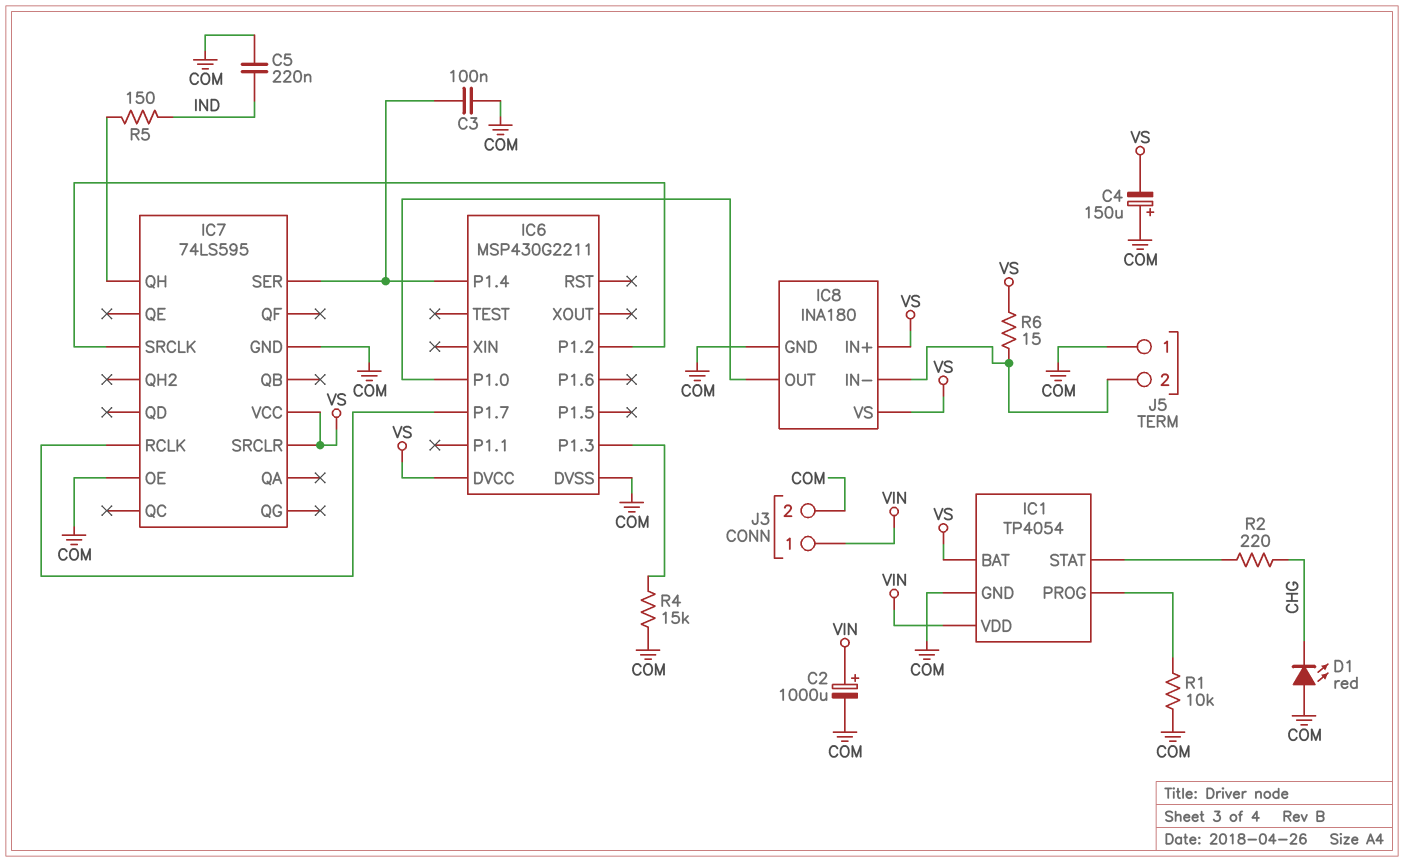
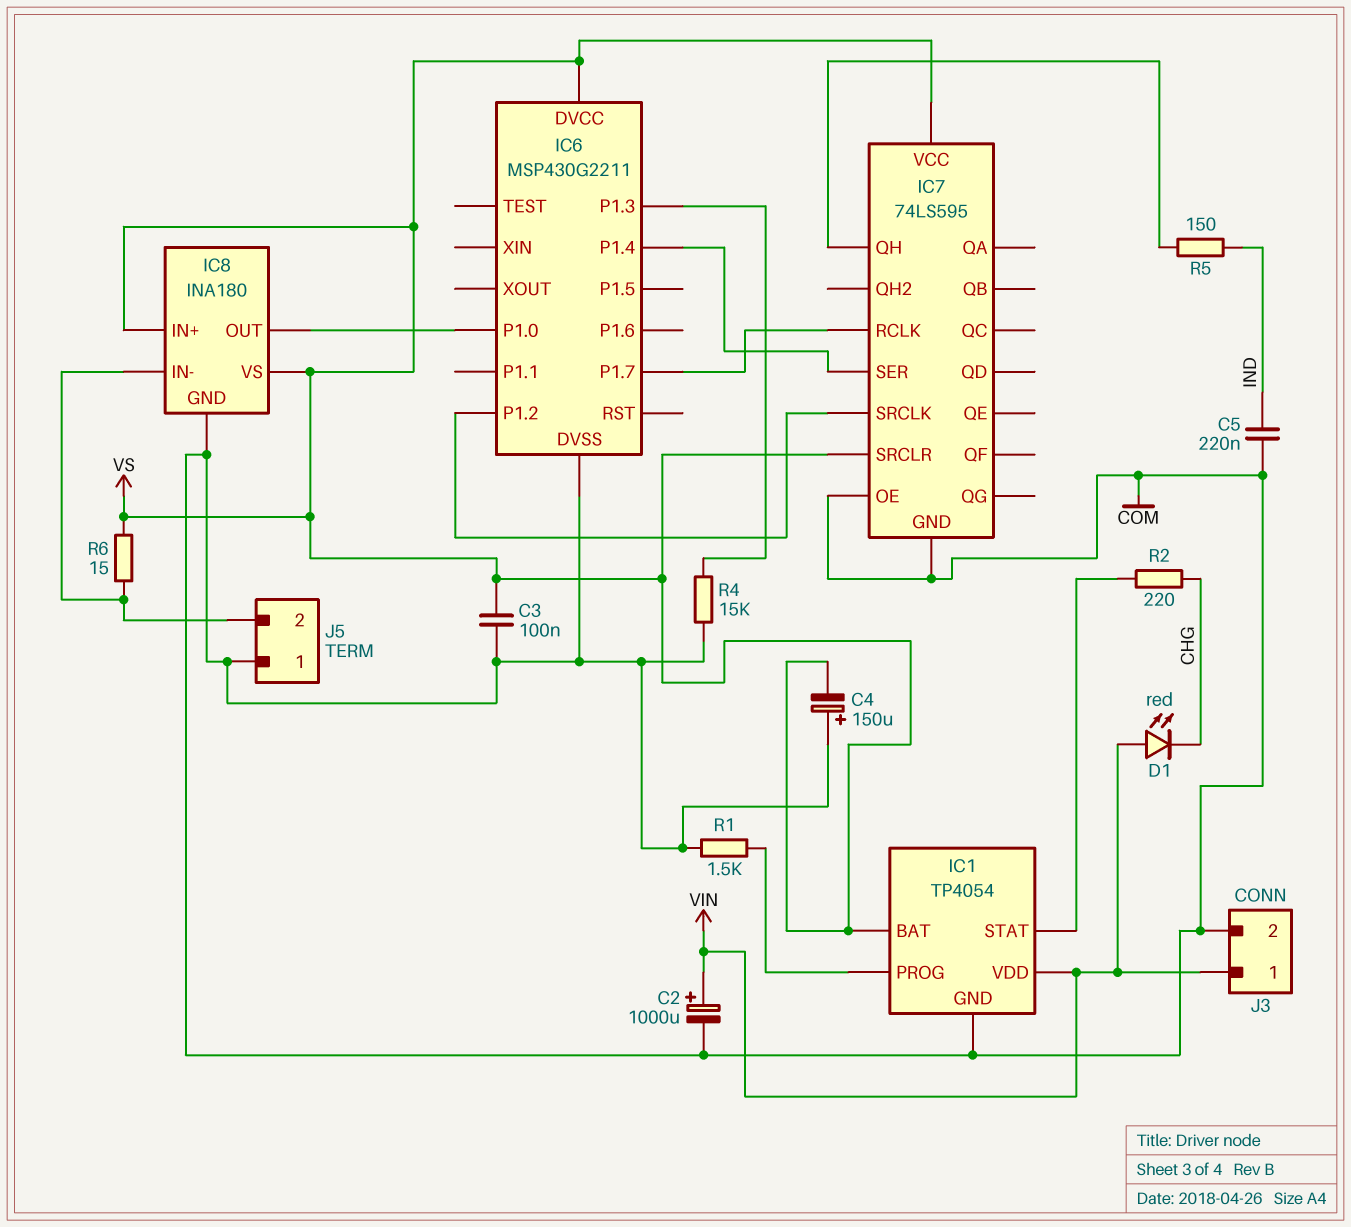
C3: 100nF (COM, IC6/P1.4) -> 100nF (COM, VS)
D1: LED red (A COM, K CHG) -> LED red (A VIN, K CHG)
R1: 10k (COM, IC1/PROG) -> 1.5k (COM, IC1/PROG)

